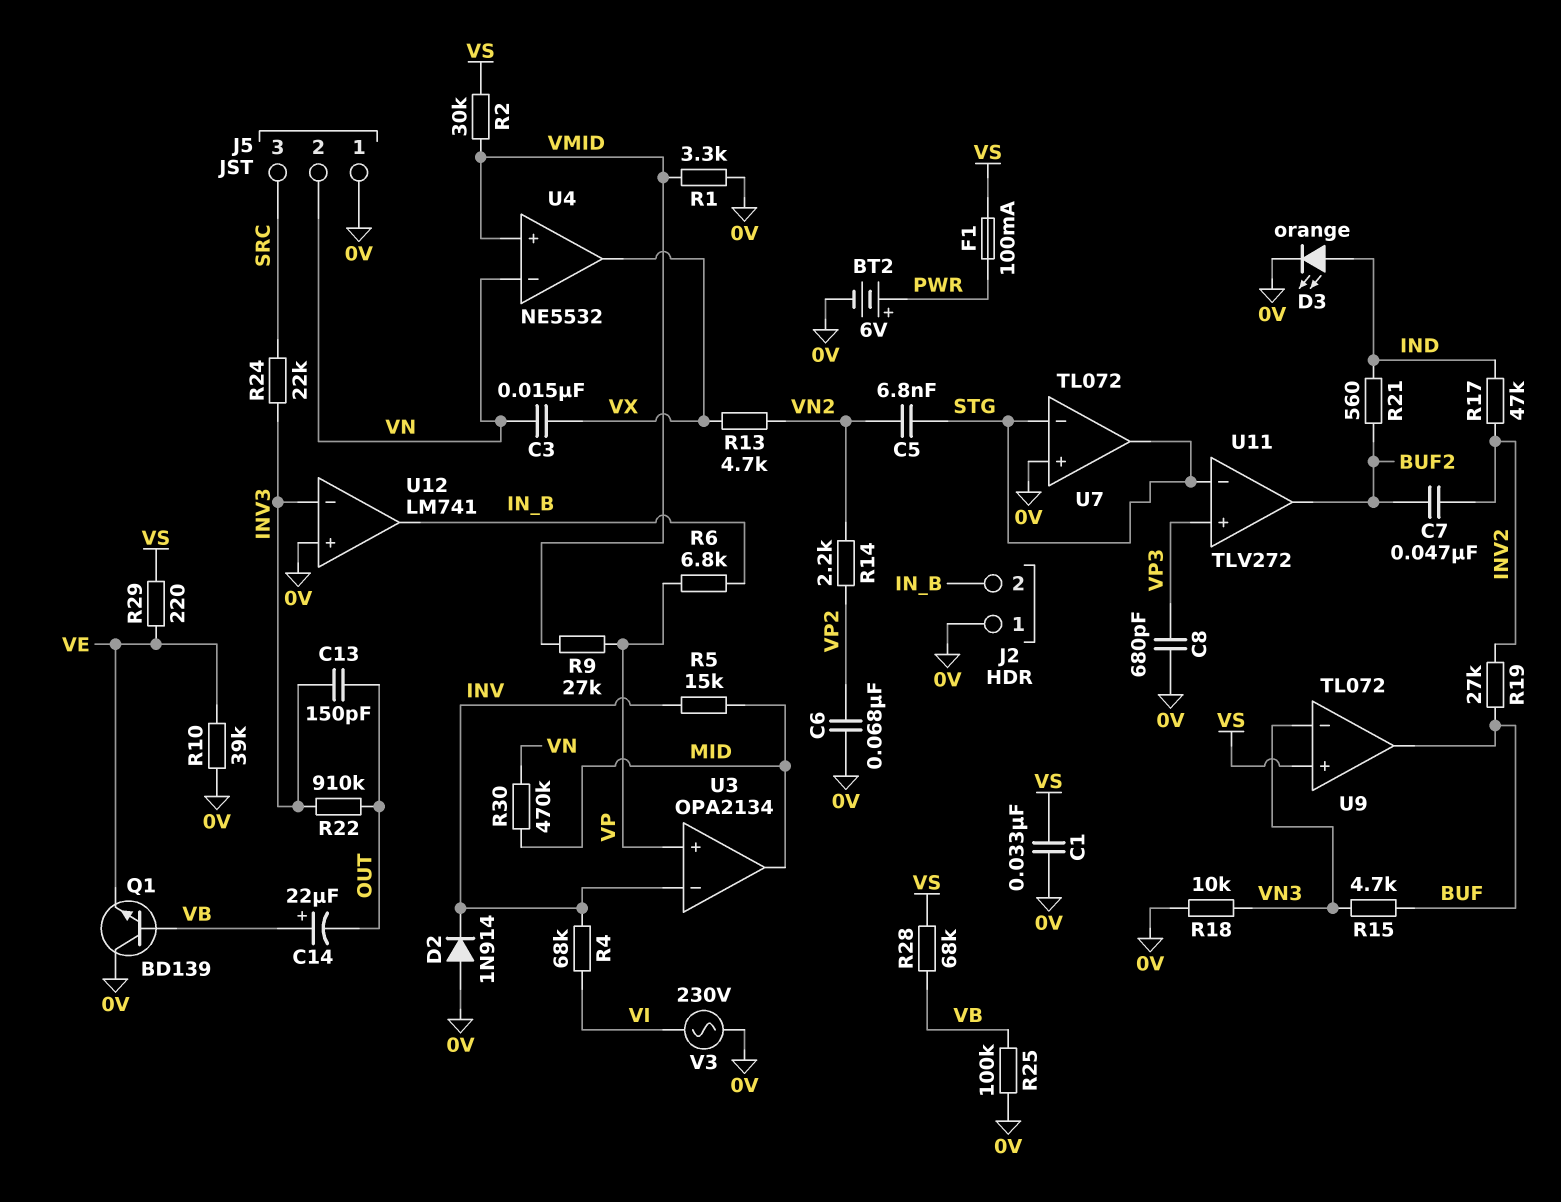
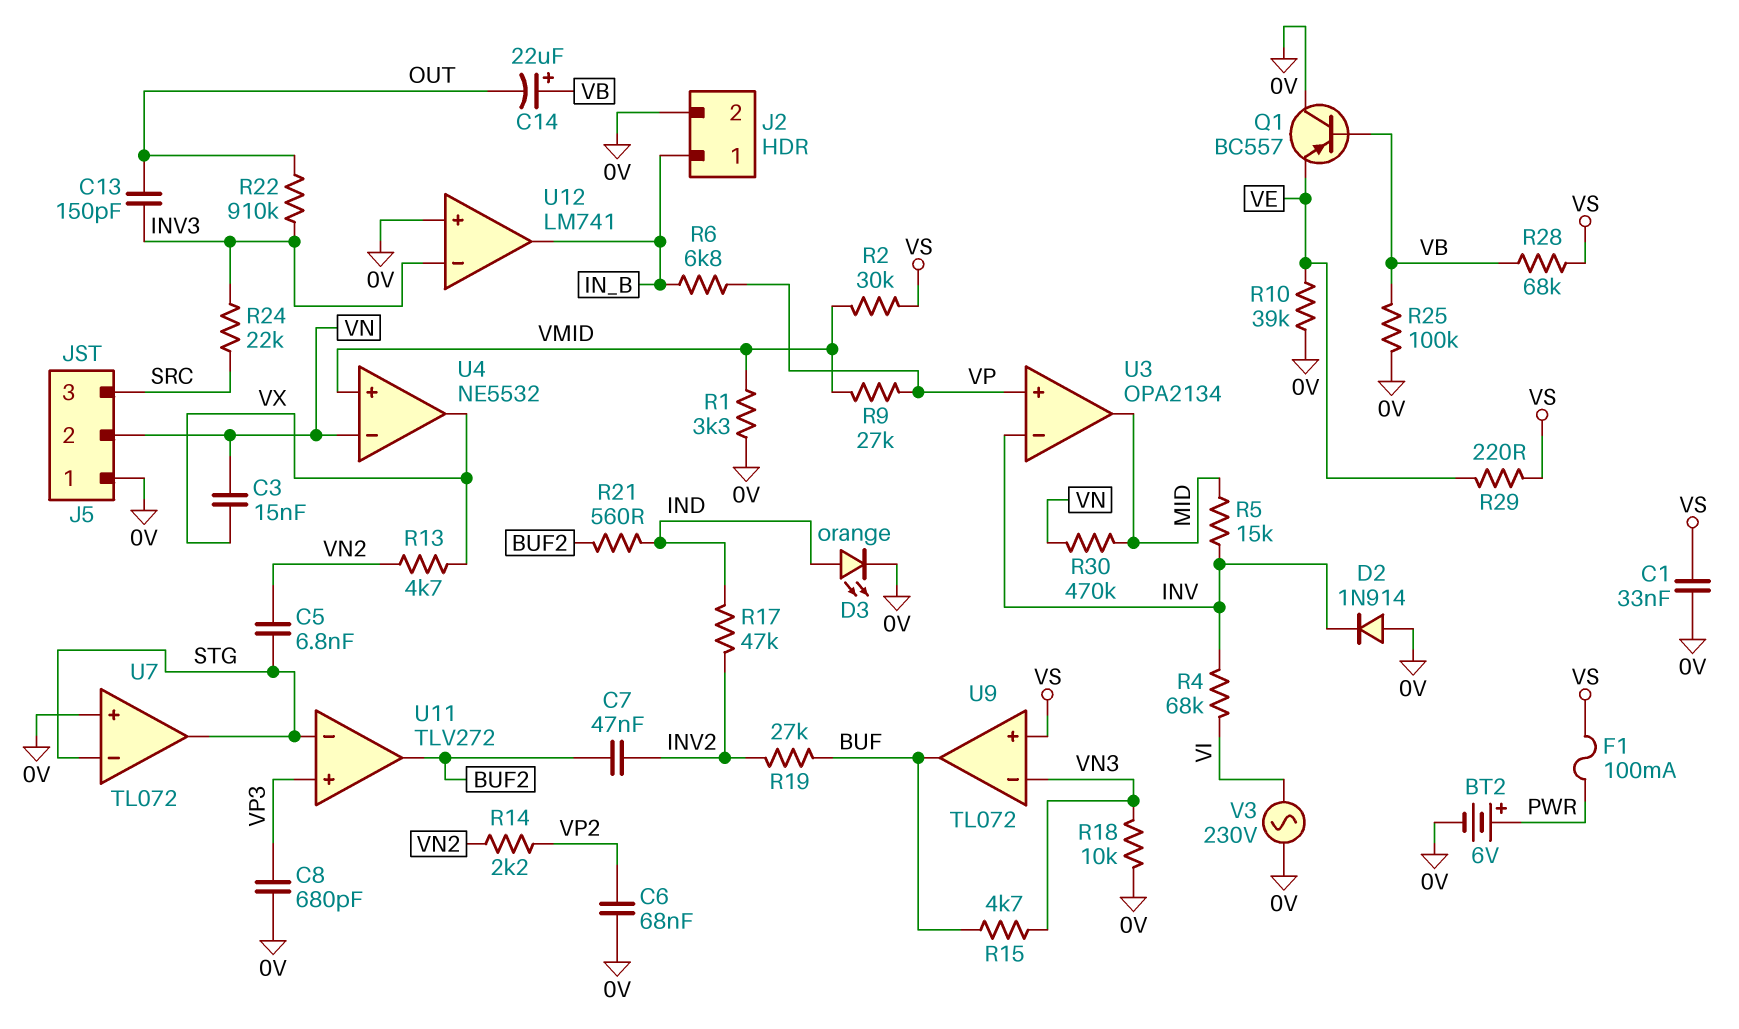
J2 pin 1: 0V -> IN_B
J2 pin 2: IN_B -> 0V
Q1: NPN BD139 (B VB, C 0V, E VE) -> PNP BC557 (B VB, C 0V, E VE)

